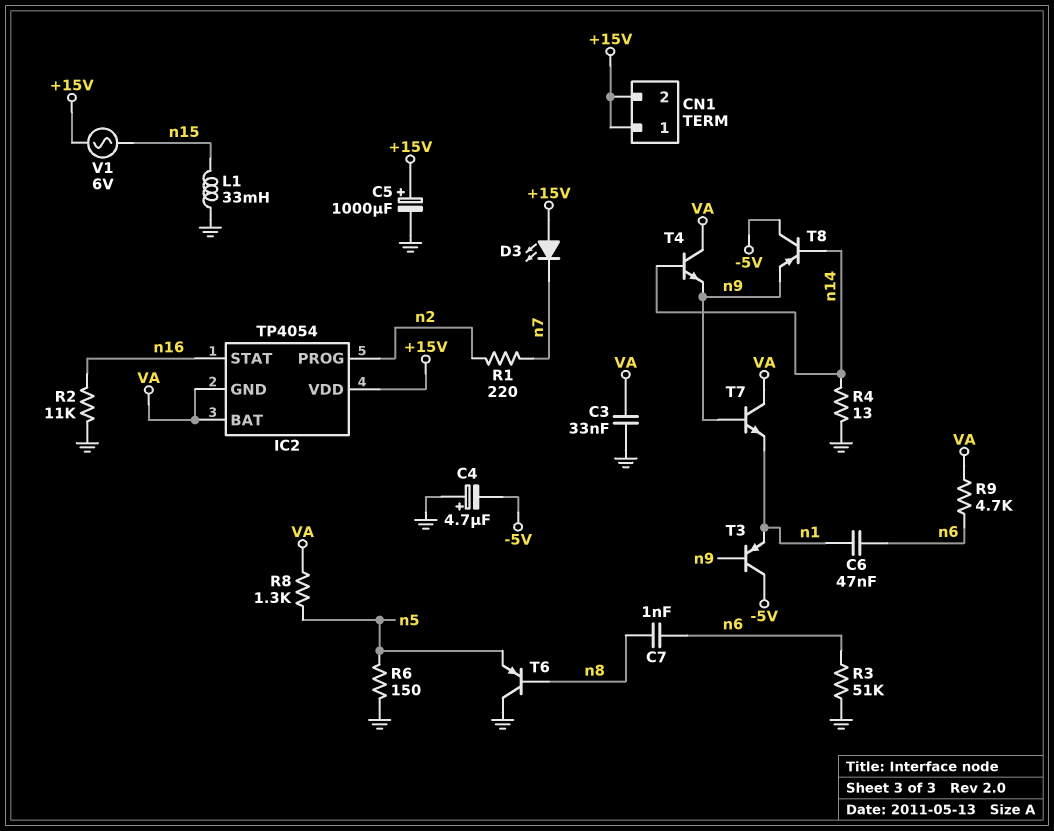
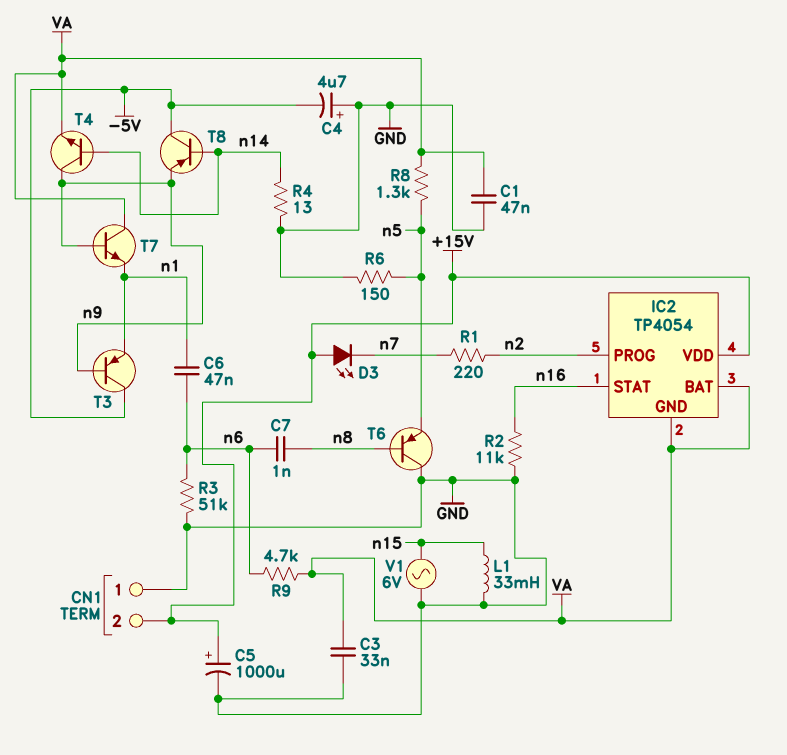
C1: none -> 47nF (GND, VA)
CN1 pin 1: +15V -> GND
T4: NPN (B n14, C VA, E n9) -> NPN (B n14, C n9, E VA)
V1: AC 6V (+15V, n15) -> AC 6V (GND, n15)

